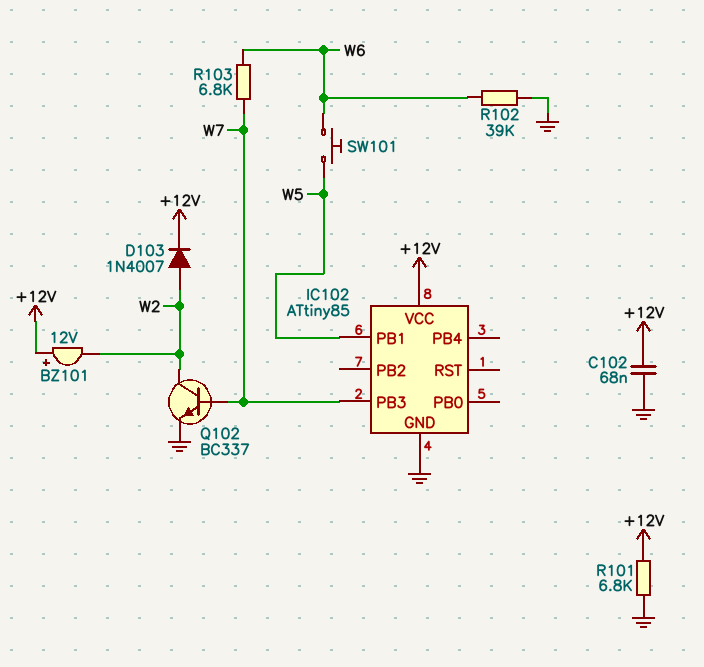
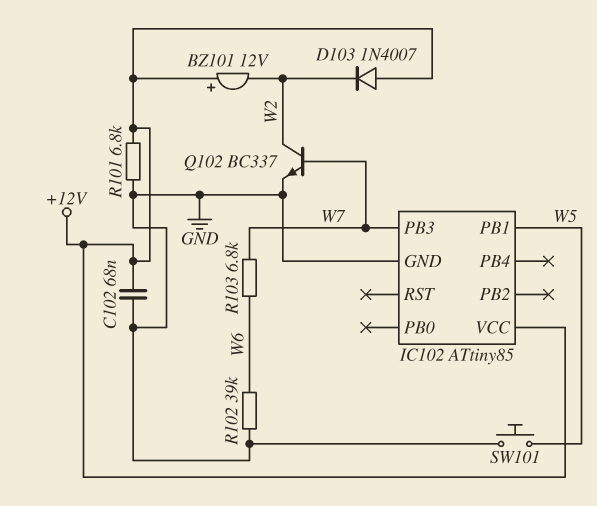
D103: diode 1N4007 (A W2, K +12V) -> diode 1N4007 (A +12V, K W2)
SW101: button (W5, W6) -> button (GND, W5)

